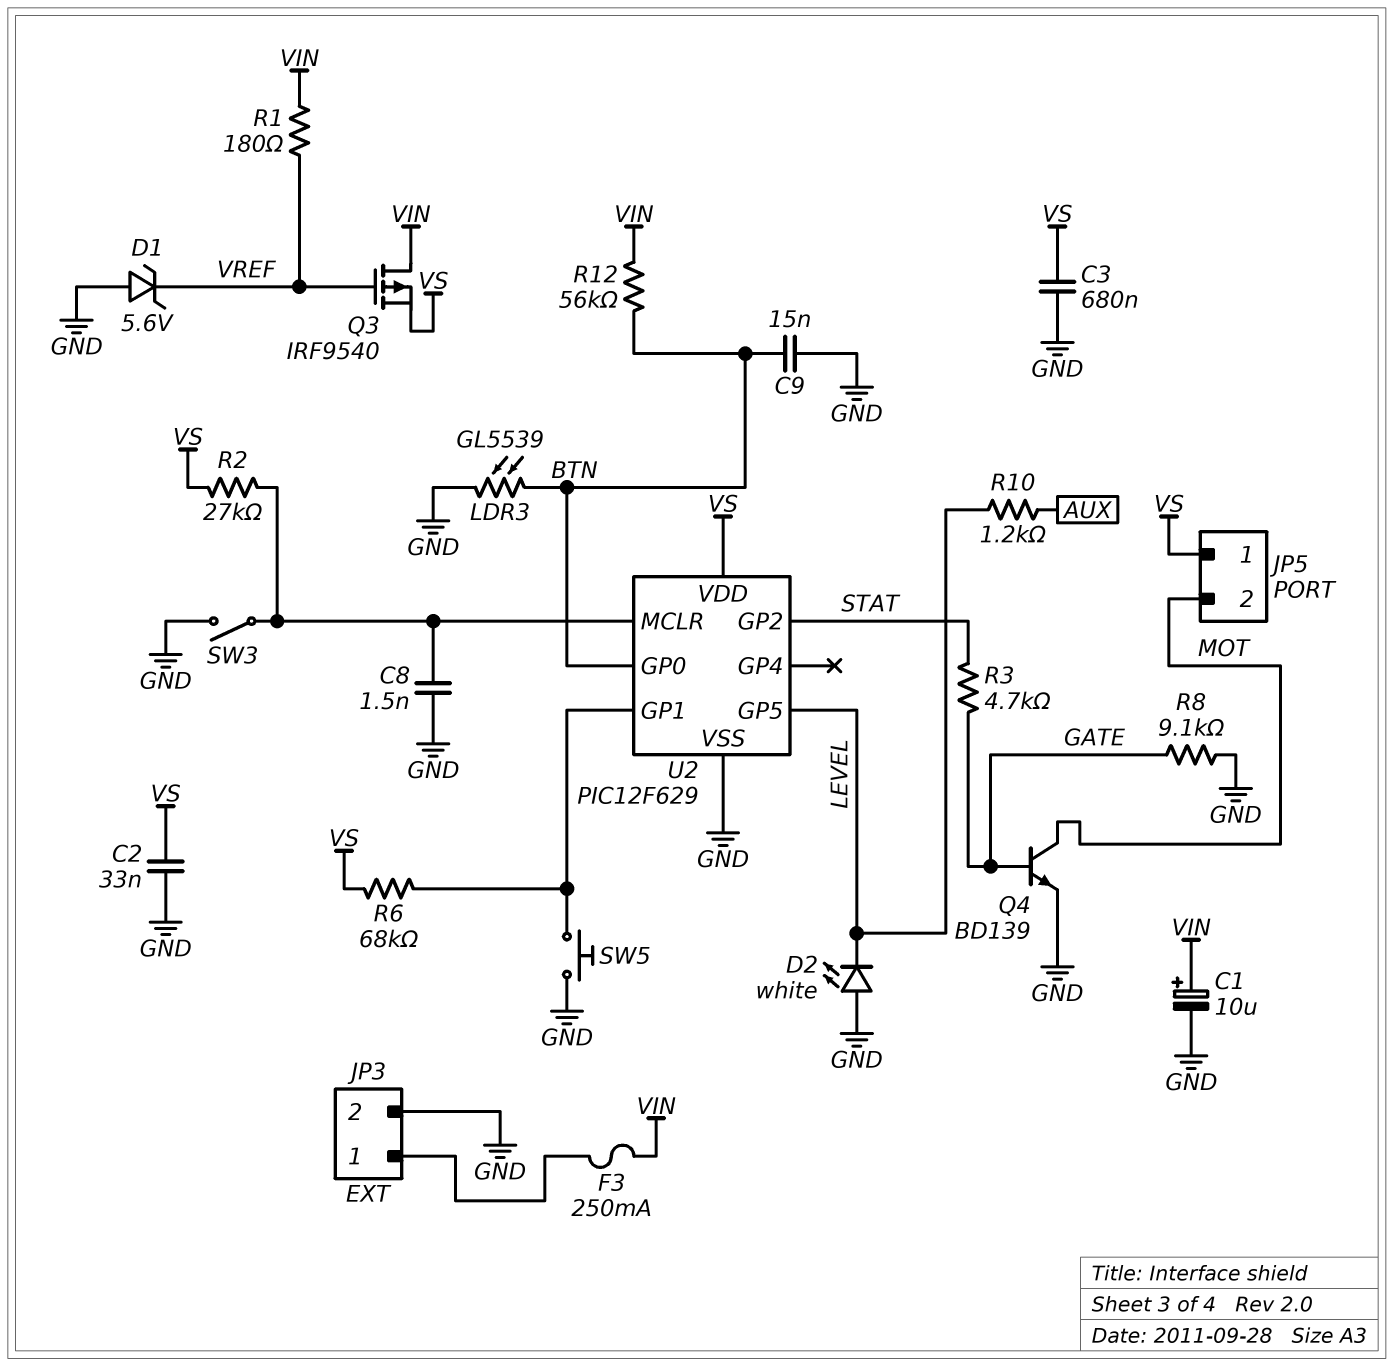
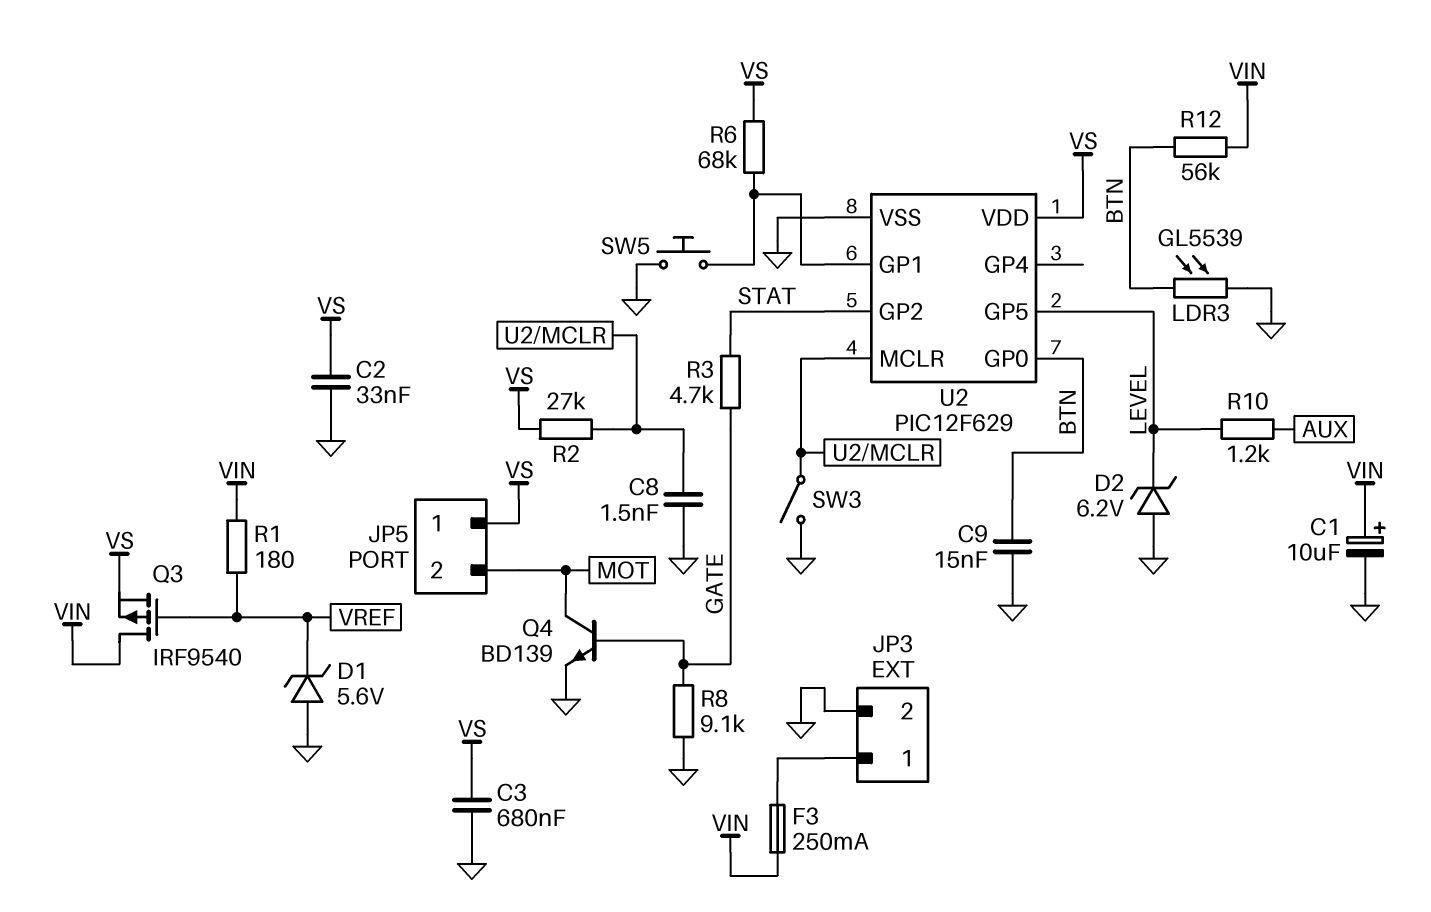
D2: LED white (A GND, K LEVEL) -> zener 6.2V (A GND, K LEVEL)

